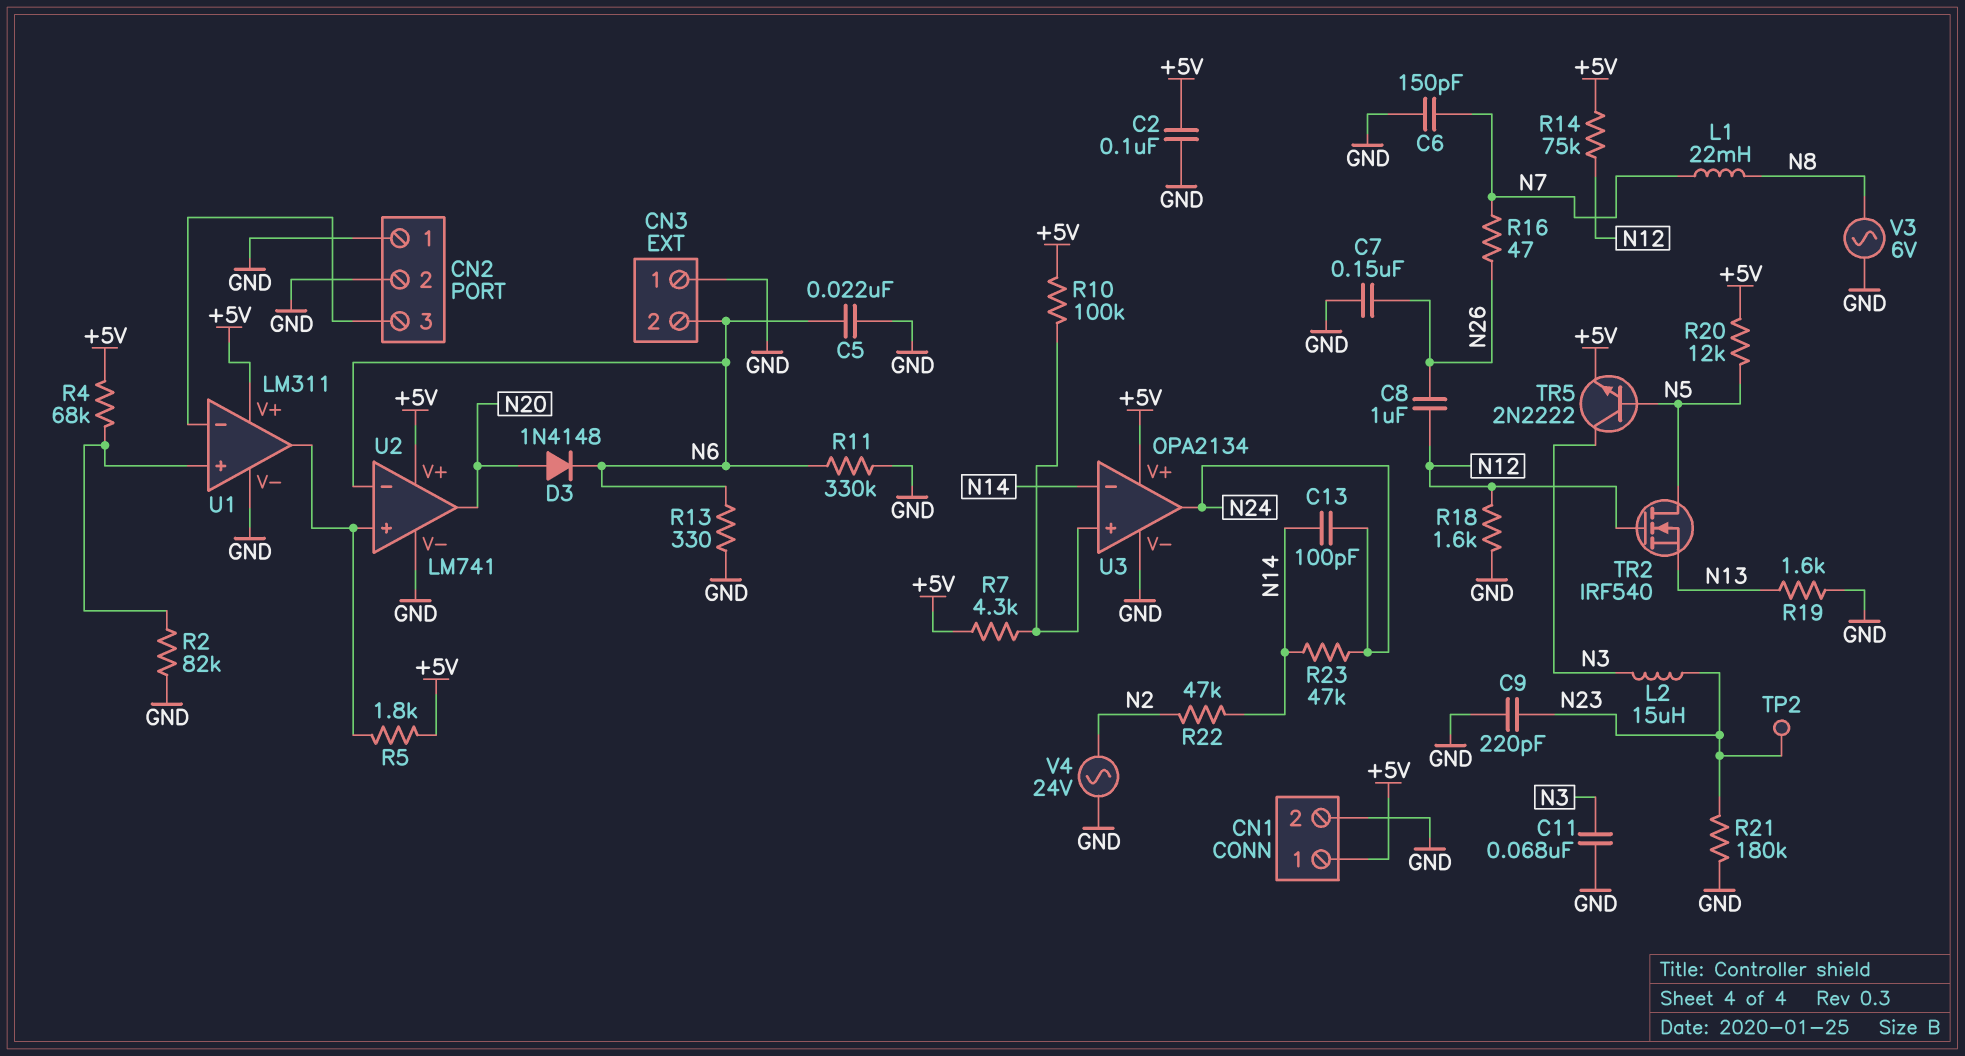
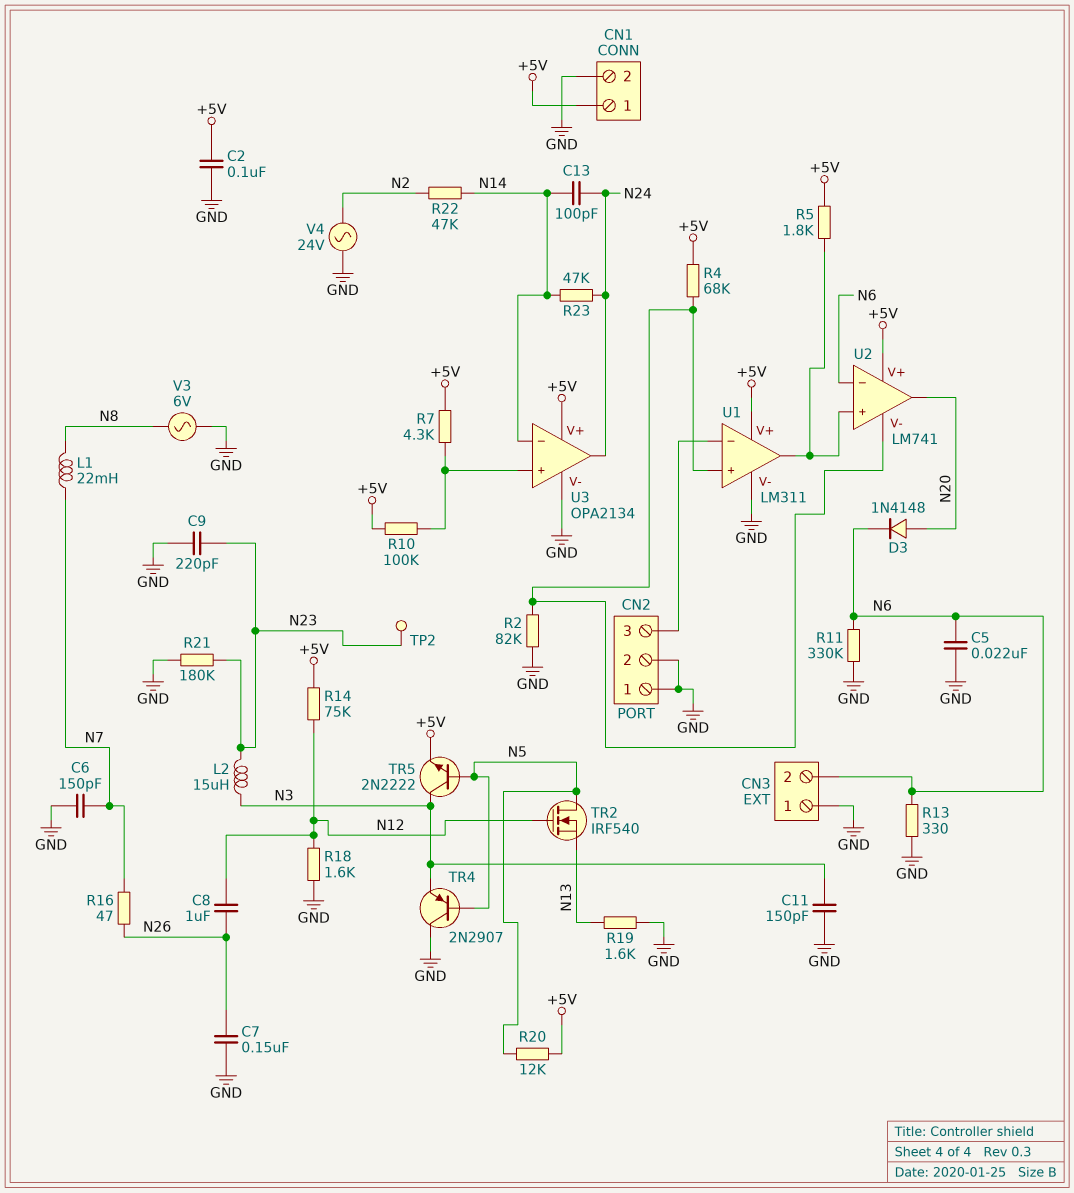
C11: 68nF (GND, N3) -> 150pF (GND, N3)
TR4: none -> PNP 2N2907 (B N5, C GND, E N3)
U2 pin V-: GND -> U1/in+

